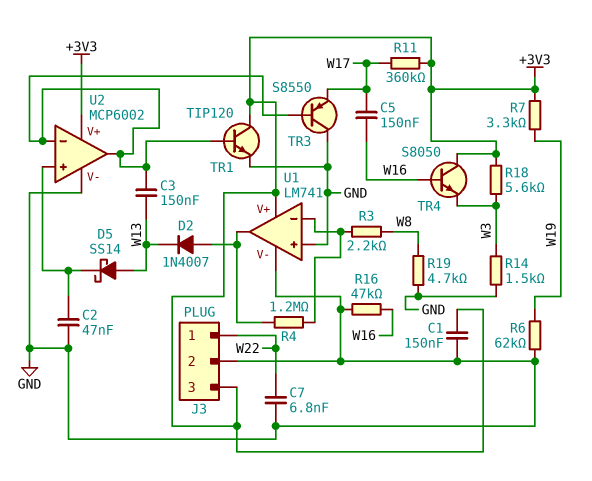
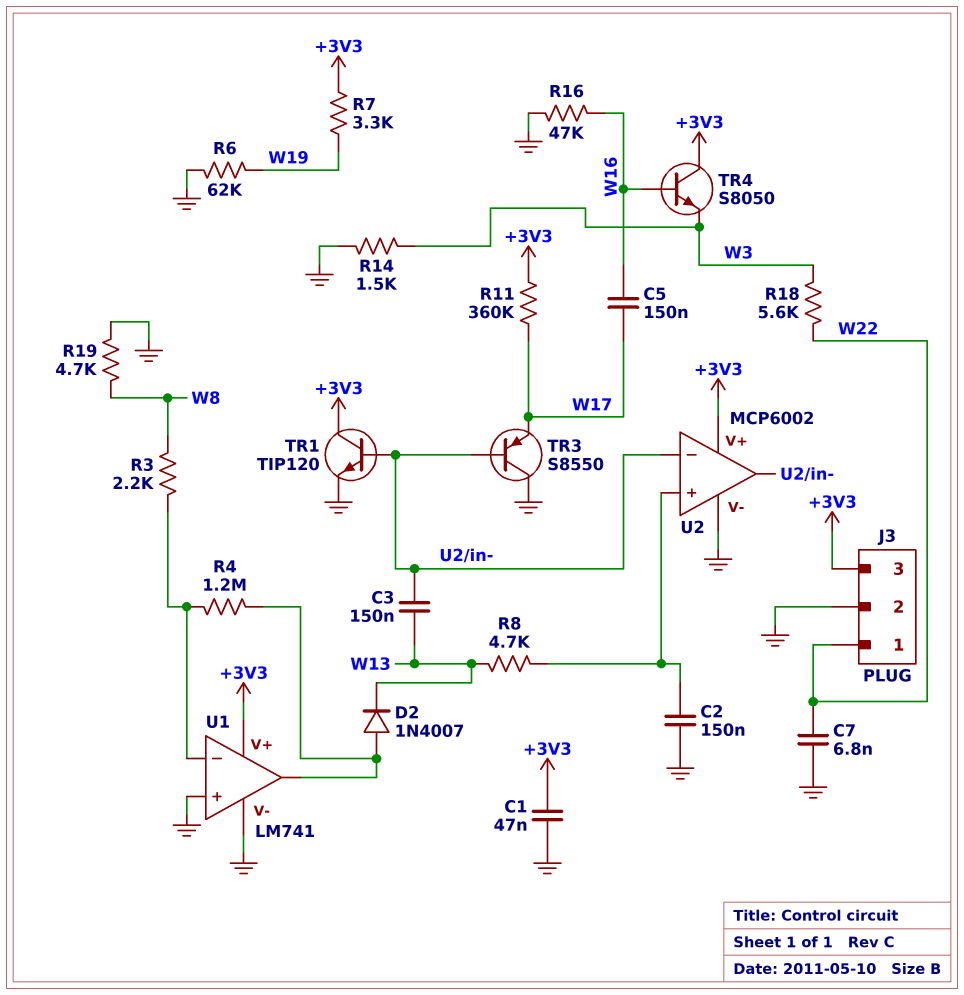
C1: 150nF (+3V3, GND) -> 47nF (+3V3, GND)
C2: 47nF (GND, U2/in+) -> 150nF (GND, U2/in+)
D5: schottky SS14 (A W13, K U2/in+) -> none
R8: none -> 4.7k (U2/in+, W13)
R18: 5.6k (+3V3, W3) -> 5.6k (W3, W22)

